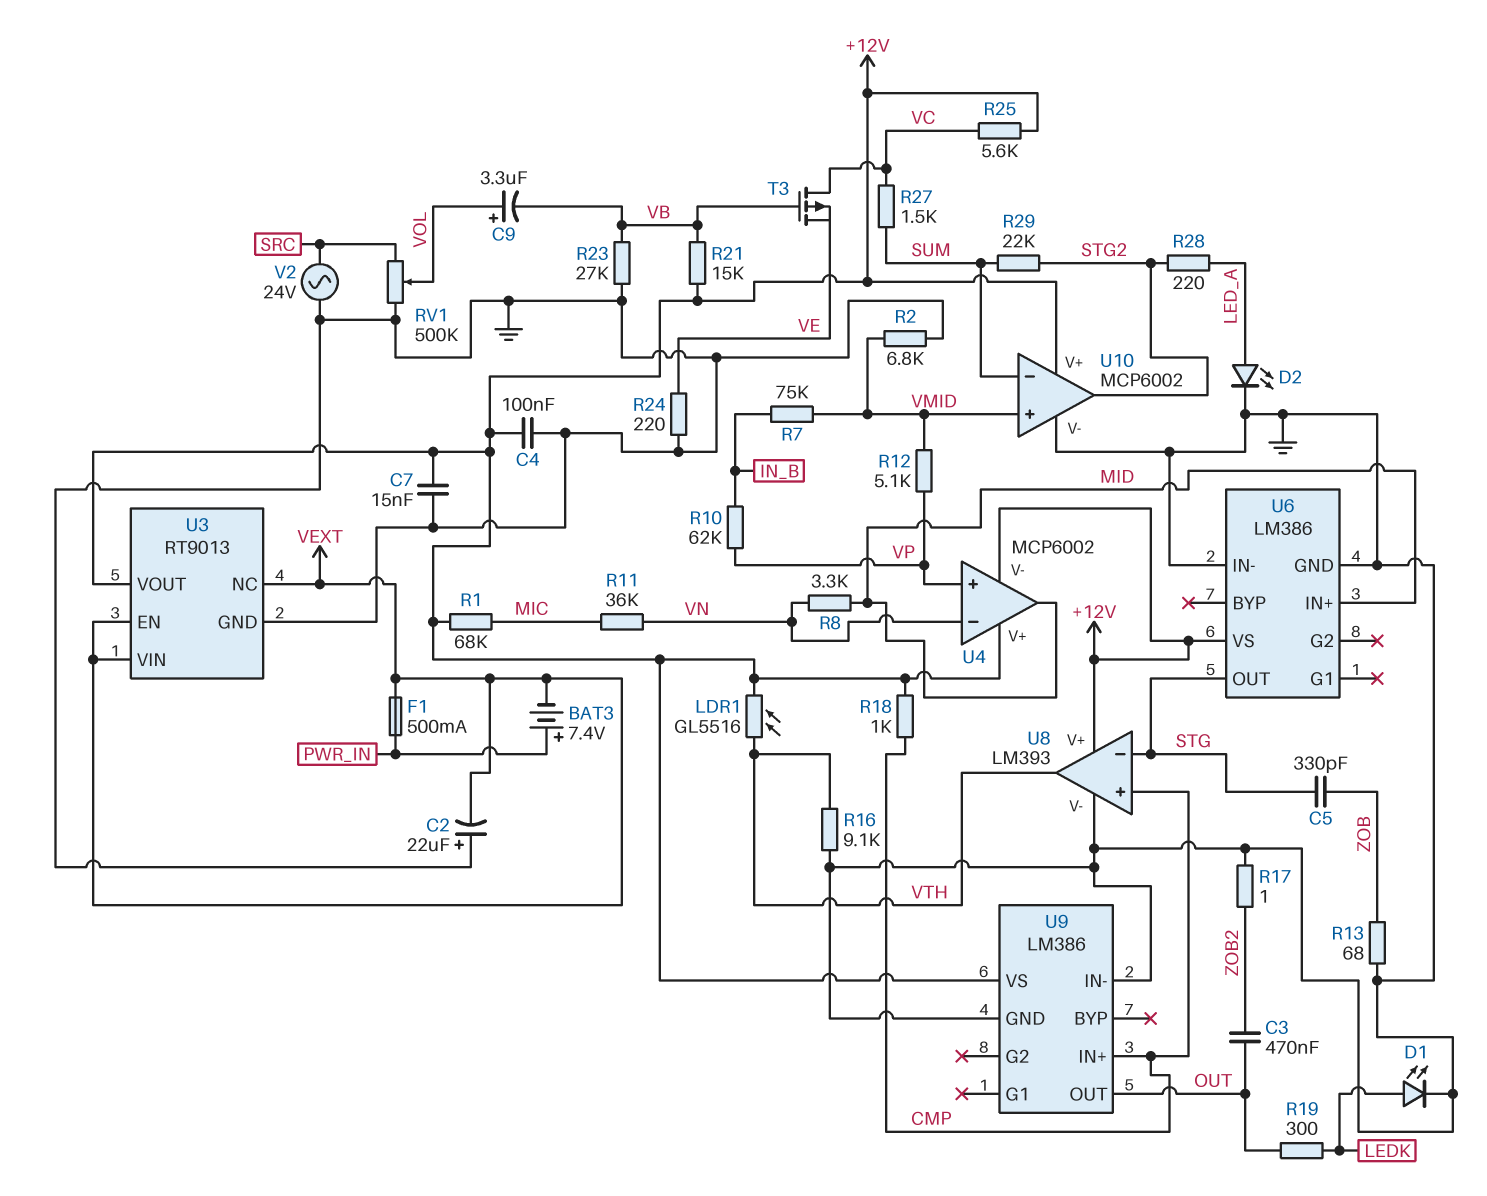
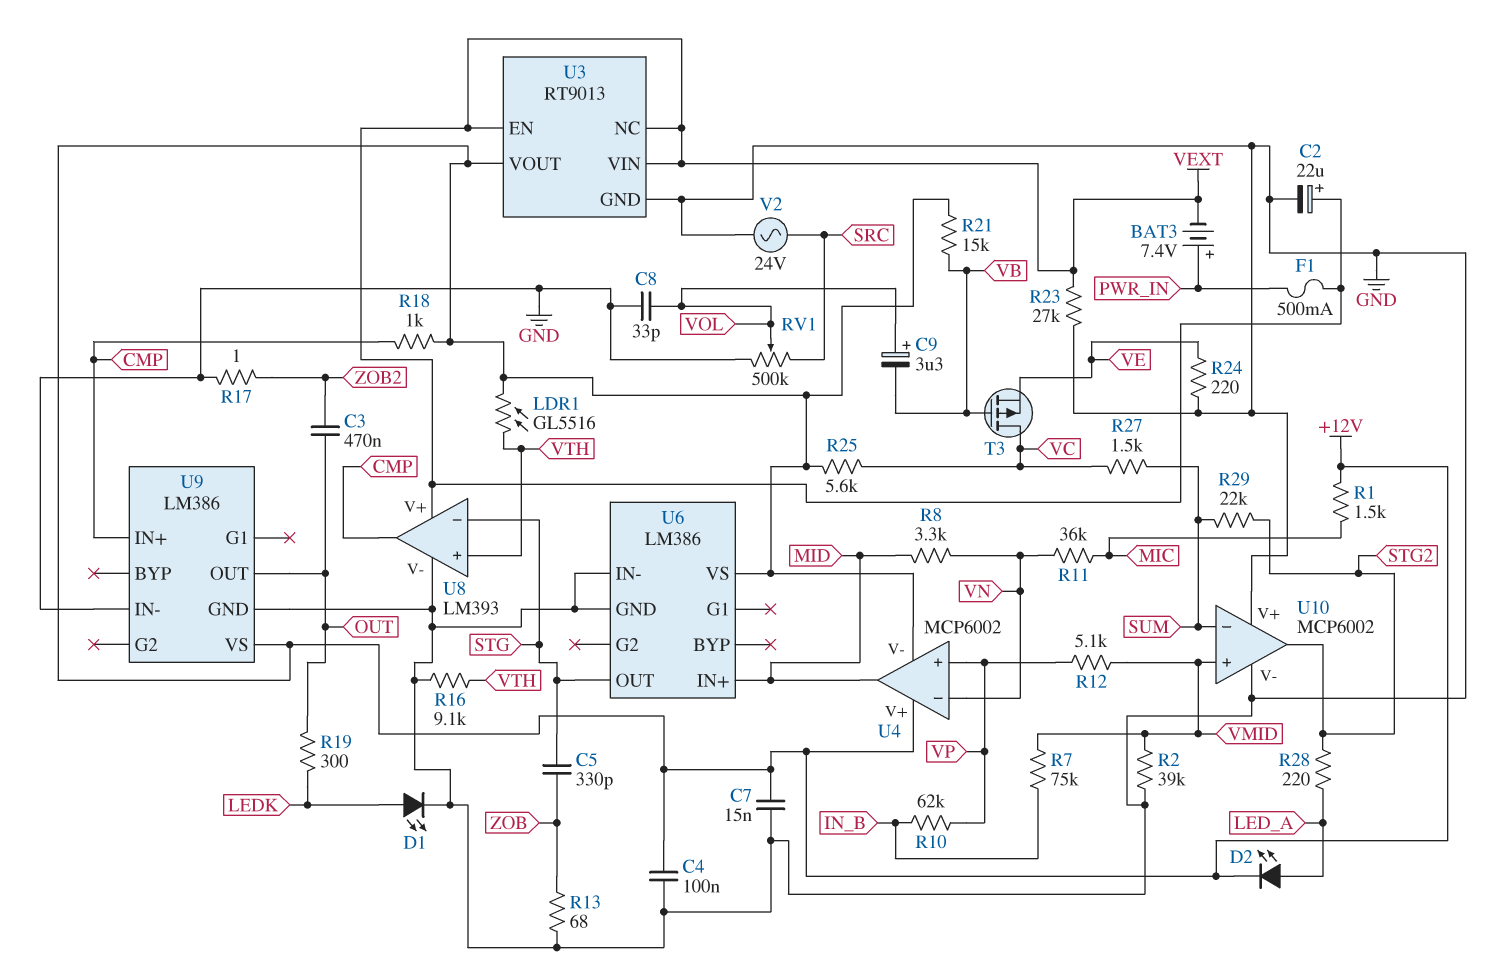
C2: 22uF (plus GND, minus VEXT) -> 22uF (plus VEXT, minus GND)
C8: none -> 33pF (GND, VOL)
D2: LED (A LED_A, K GND) -> LED (A LED_A, K +12V)
R1: 68k (+12V, MIC) -> 1.5k (+12V, MIC)
R2: 6.8k (GND, VMID) -> 39k (GND, VMID)
R23: 27k (GND, VB) -> 27k (GND, VEXT)
U8 pin V+: +12V -> VEXT
U8 pin in+: CMP -> VTH
U8 pin out: VTH -> CMP
U10 pin V+: +12V -> GND

